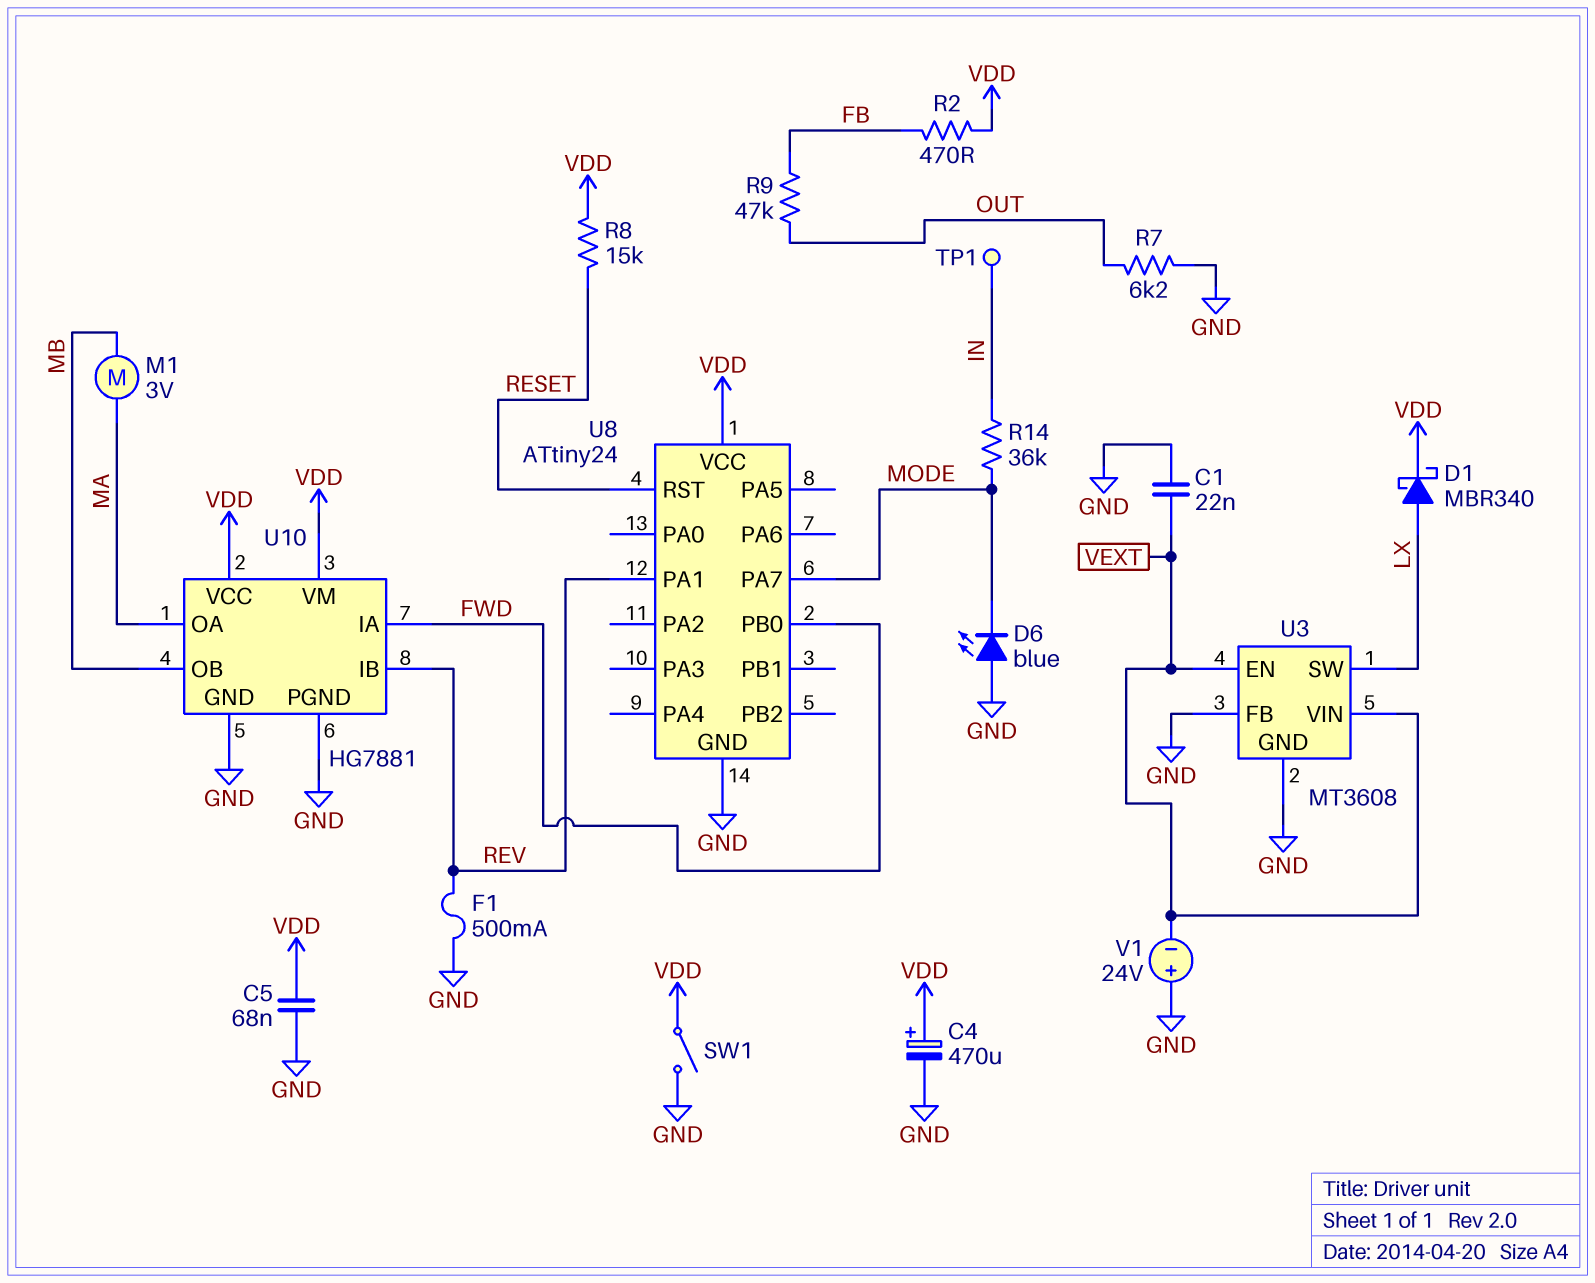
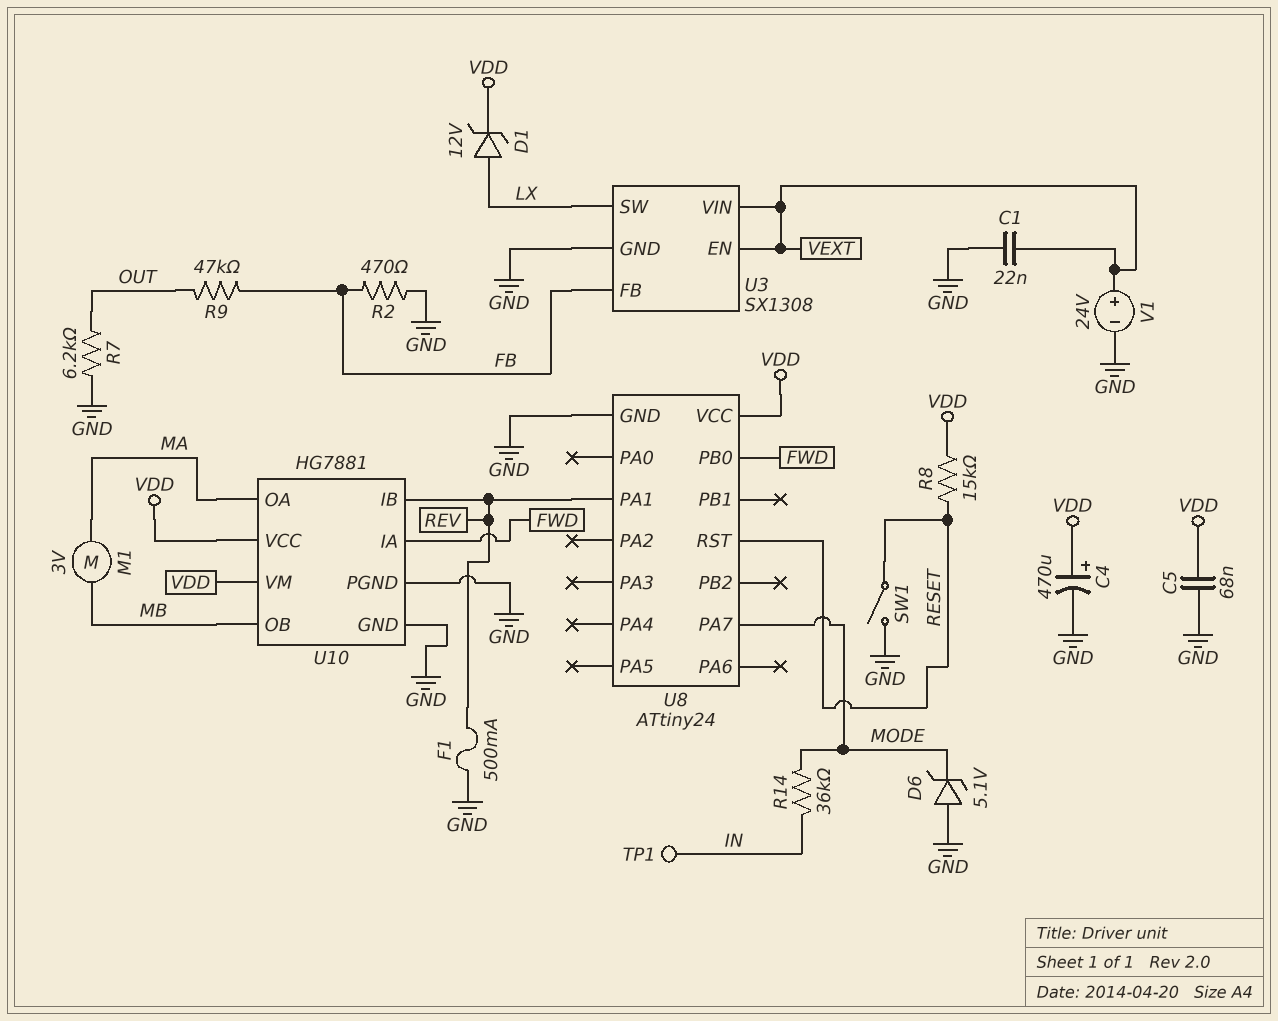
D1: schottky MBR340 (A LX, K VDD) -> zener 12V (A LX, K VDD)
D6: LED blue (A GND, K MODE) -> zener 5.1V (A GND, K MODE)
R2: 470 (FB, VDD) -> 470 (FB, GND)
SW1: switch (GND, VDD) -> switch (GND, RESET)
U3: MT3608 -> SX1308
U3 pin FB: GND -> FB
V1: 24V (plus GND, minus VEXT) -> 24V (plus VEXT, minus GND)

